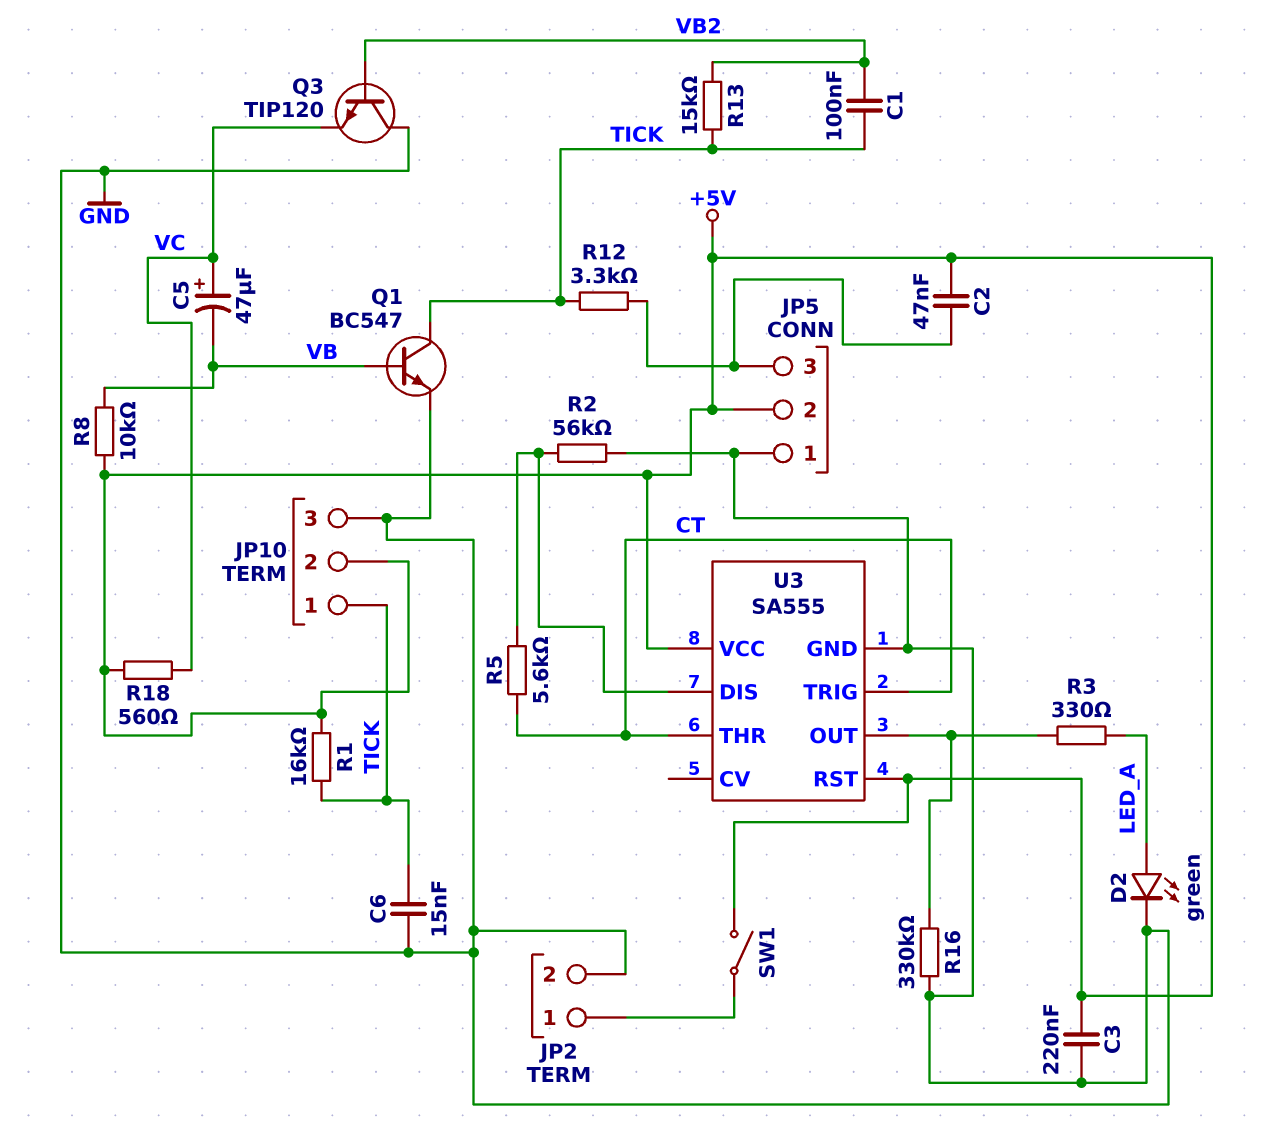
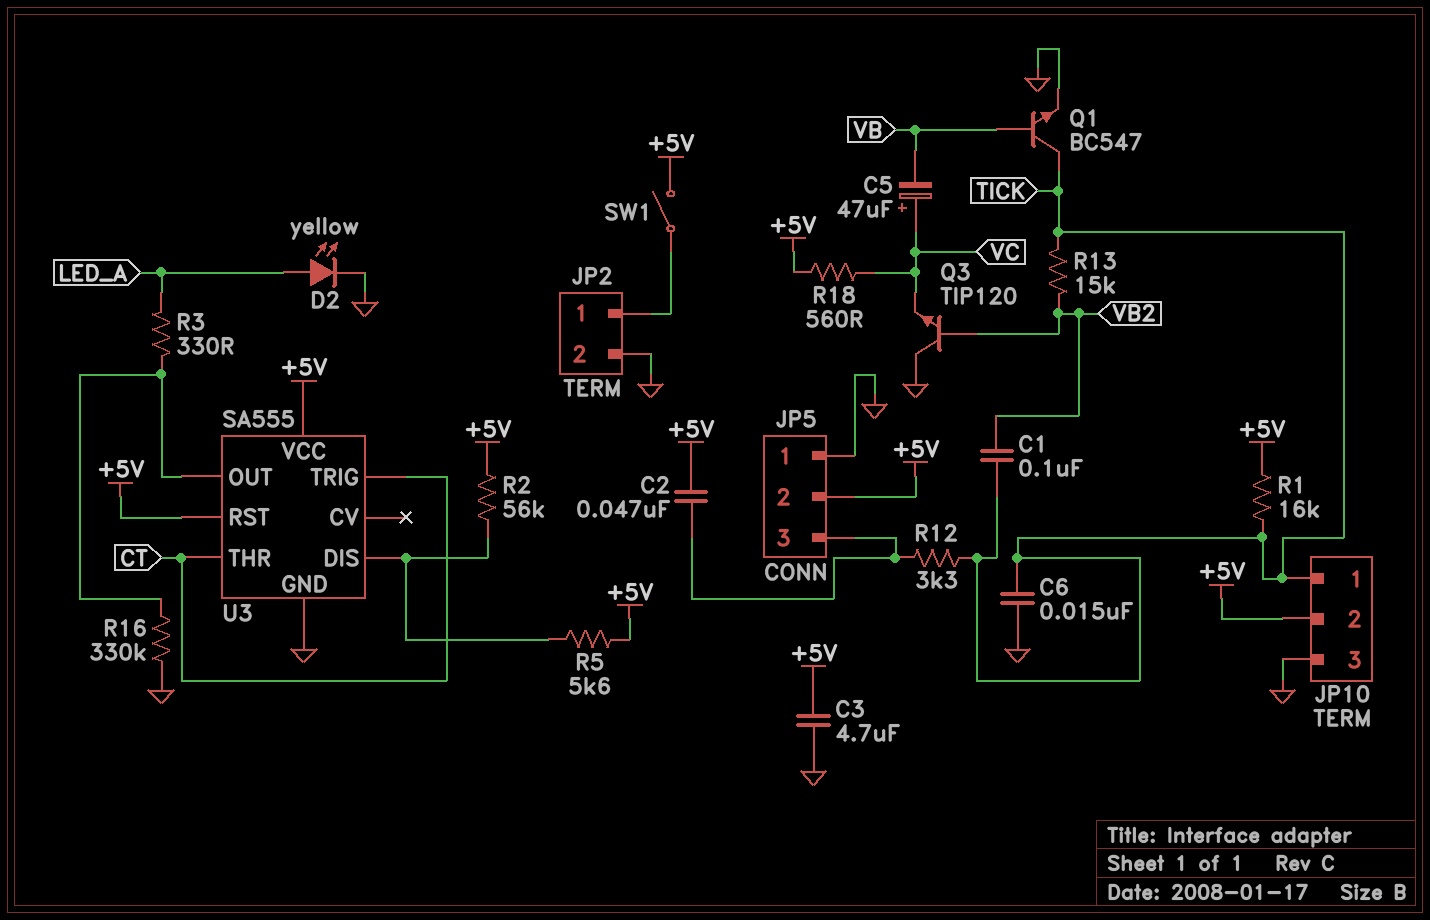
C3: 220nF (+5V, GND) -> 4.7uF (+5V, GND)
D2: LED green (A LED_A, K GND) -> LED yellow (A LED_A, K GND)
R2: 56k (GND, U3/DIS) -> 56k (+5V, U3/DIS)
R5: 5.6k (CT, U3/DIS) -> 5.6k (+5V, U3/DIS)
R8: 10k (+5V, VB) -> none

